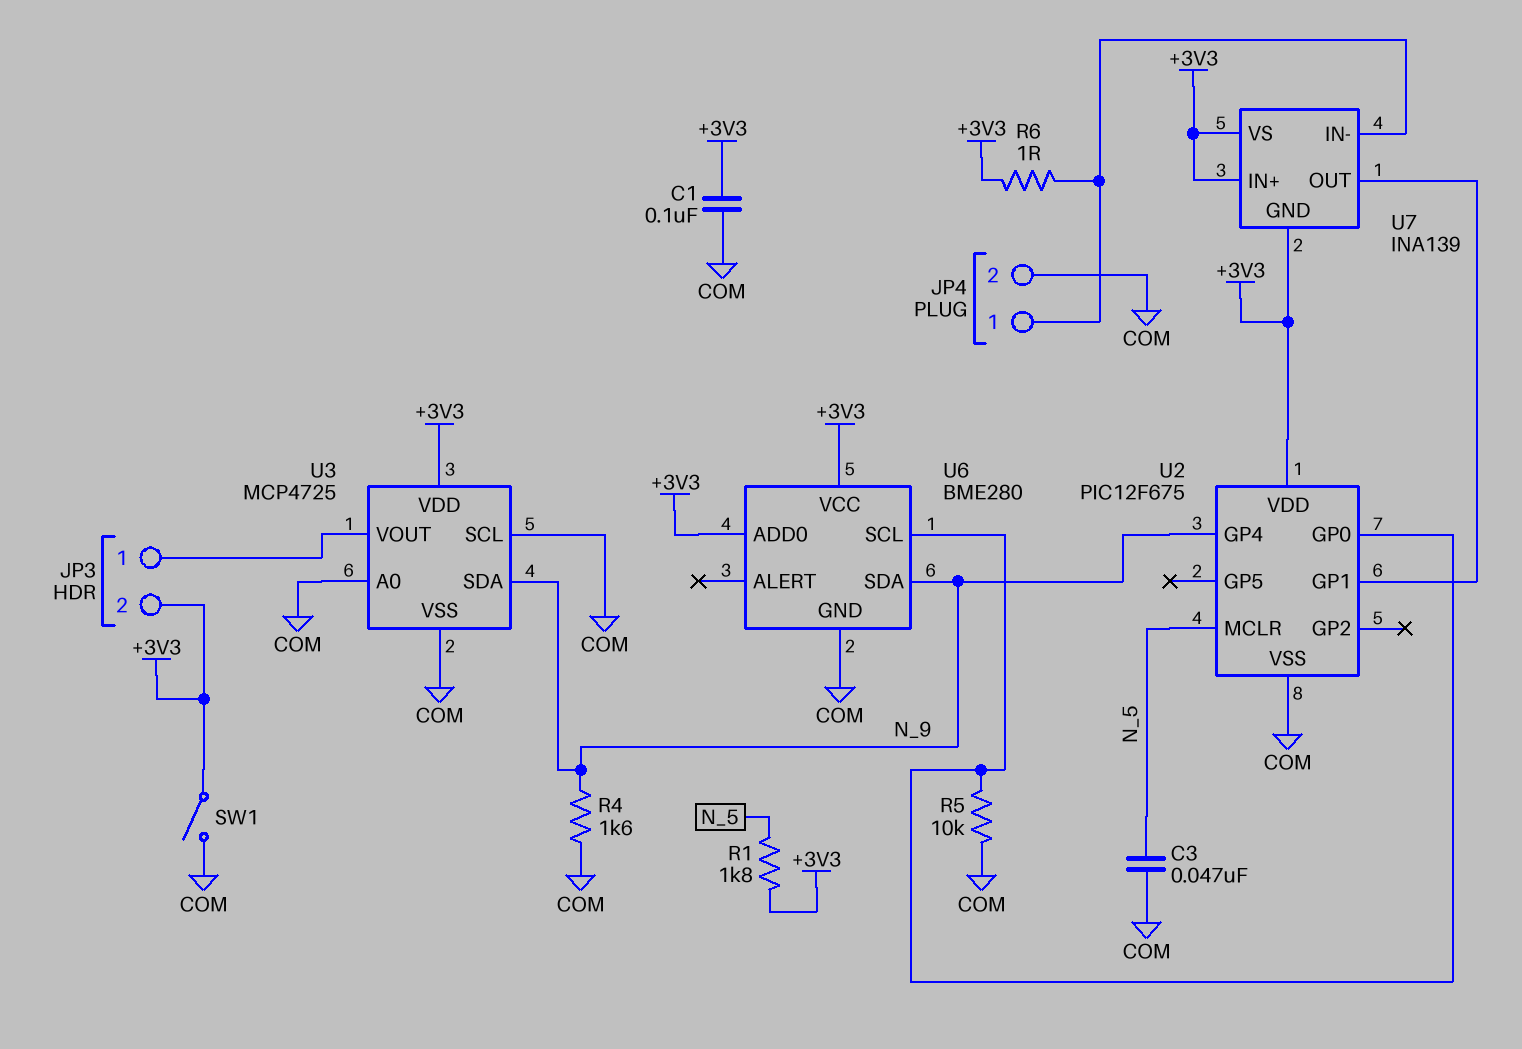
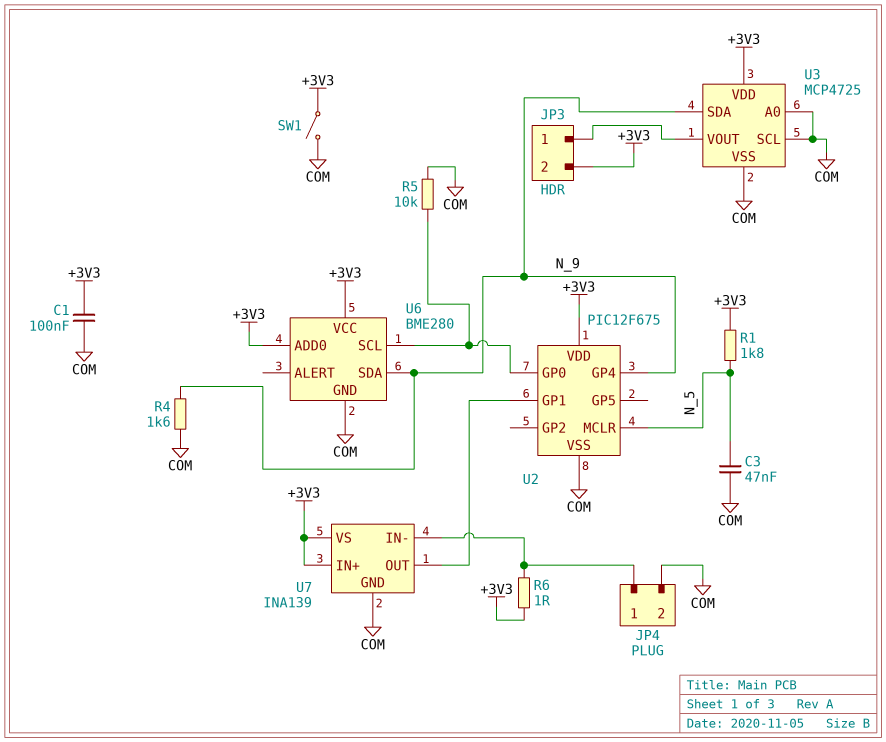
U7 pin GND: +3V3 -> COM

